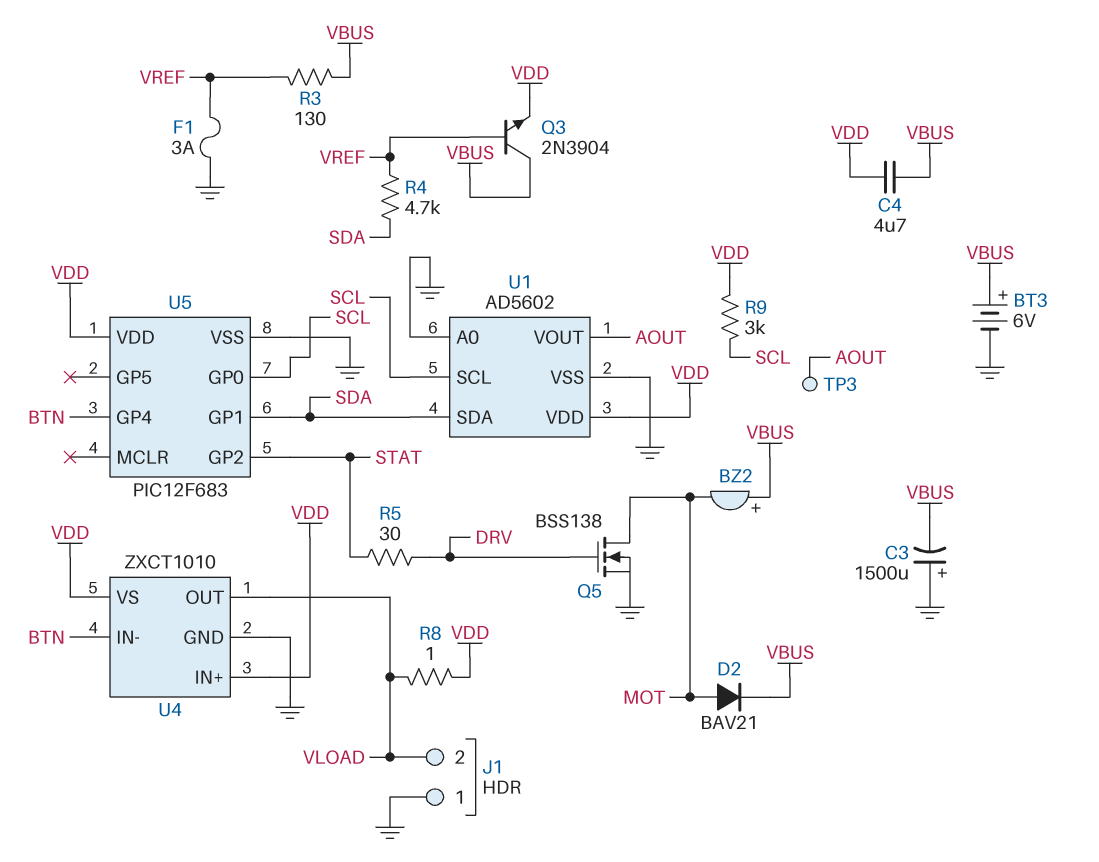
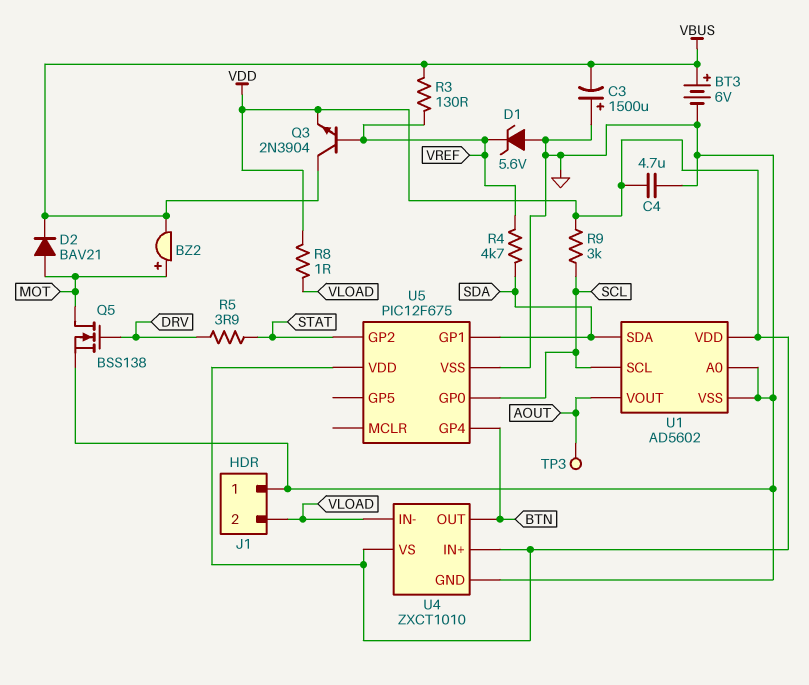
BZ2: buzzer (plus VBUS, minus MOT) -> buzzer (plus MOT, minus VBUS)
C4: 4.7uF (VBUS, VDD) -> 4.7uF (GND, VDD)
D1: none -> zener 5.6V (A GND, K VREF)
F1: 3A (GND, VREF) -> none
R5: 30 (DRV, STAT) -> 3.9 (DRV, STAT)
U4 pin IN-: BTN -> VLOAD
U4 pin OUT: VLOAD -> BTN
U5: PIC12F683 -> PIC12F675

